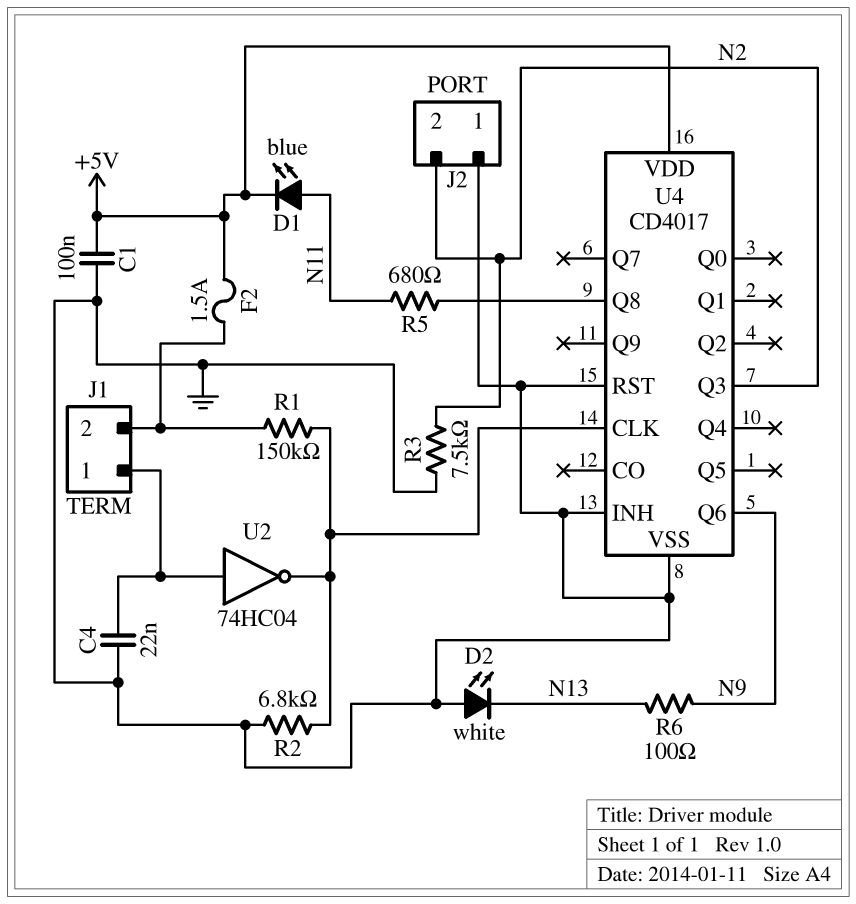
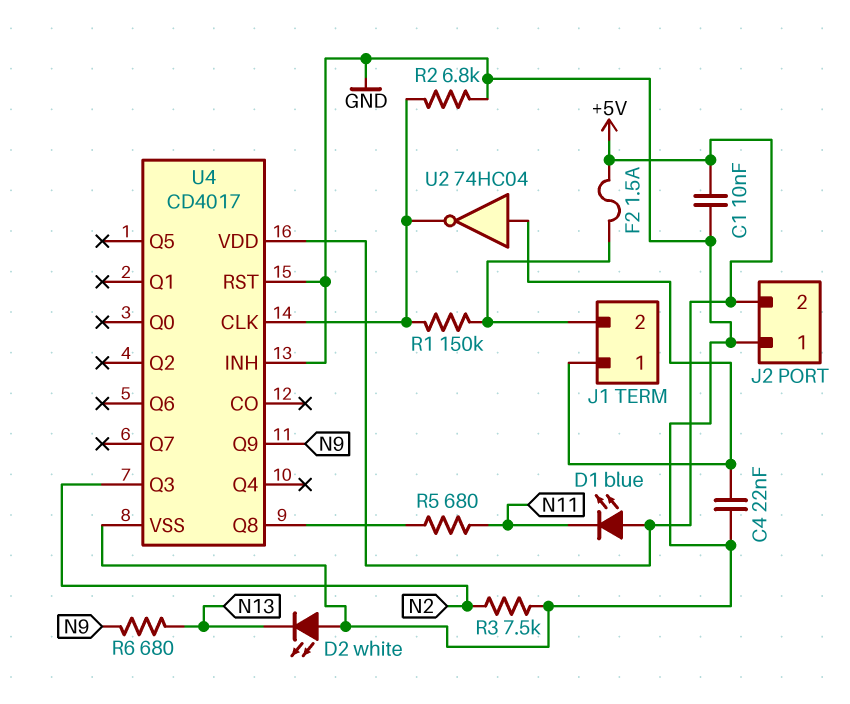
C1: 100nF (+5V, GND) -> 10nF (+5V, GND)
D1: LED blue (A N11, K +5V) -> LED blue (A +5V, K N11)
J2 pin 2: N2 -> +5V
R6: 100 (N9, N13) -> 680 (N9, N13)
U4 pin Q6: N9 -> none
U4 pin Q9: none -> N9

